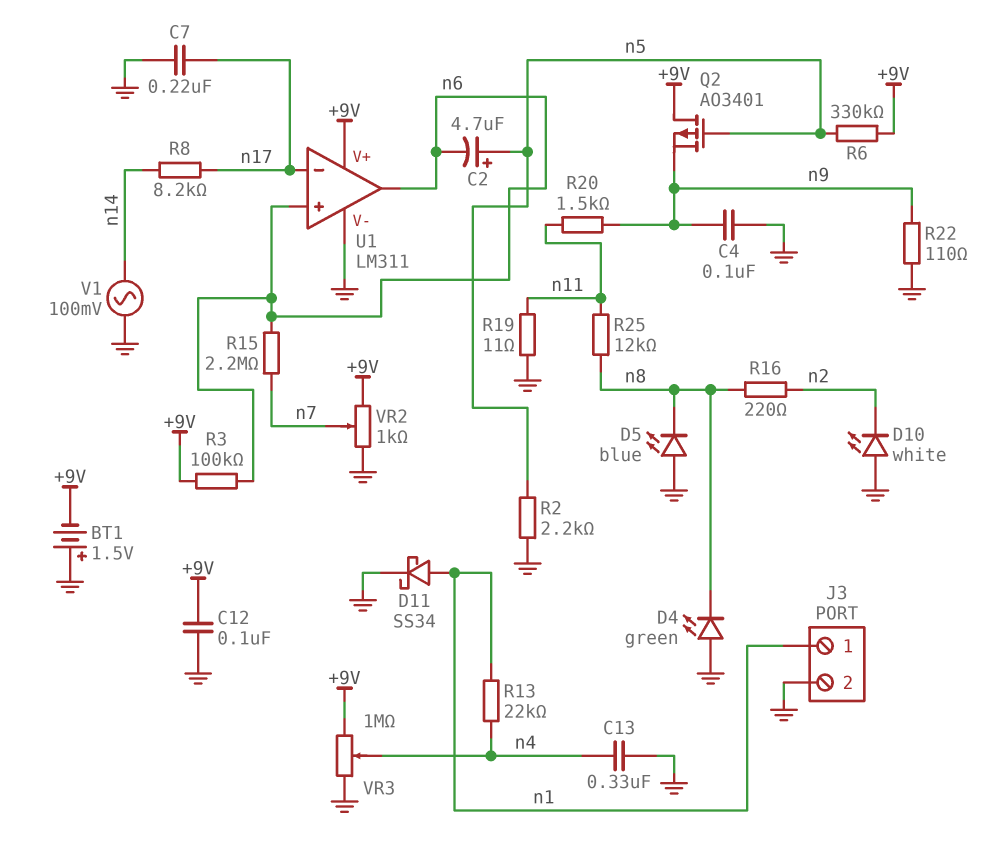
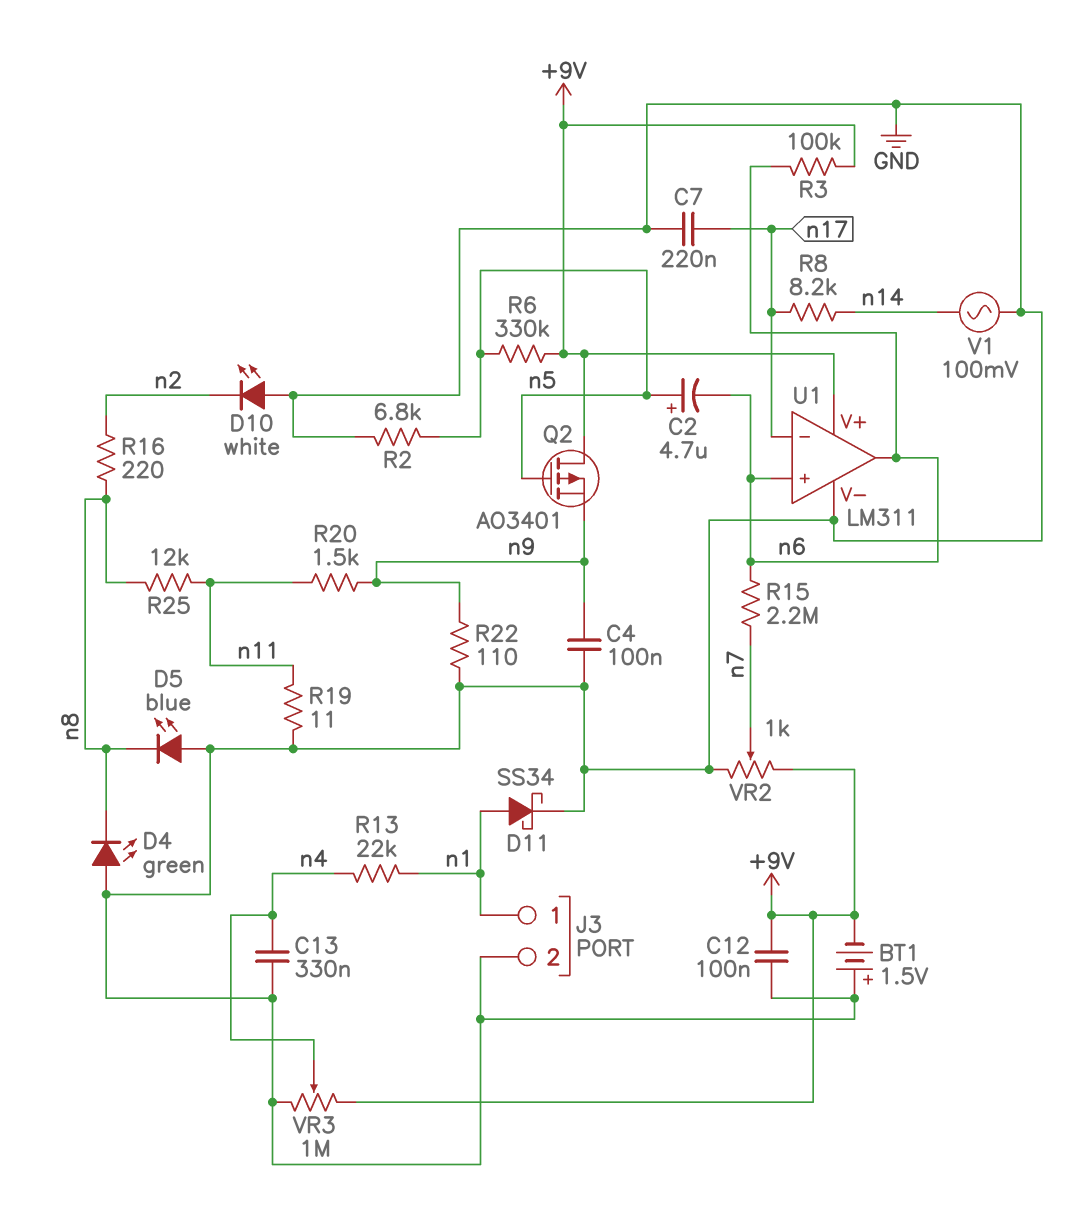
R2: 2.2k (GND, n5) -> 6.8k (GND, n5)

